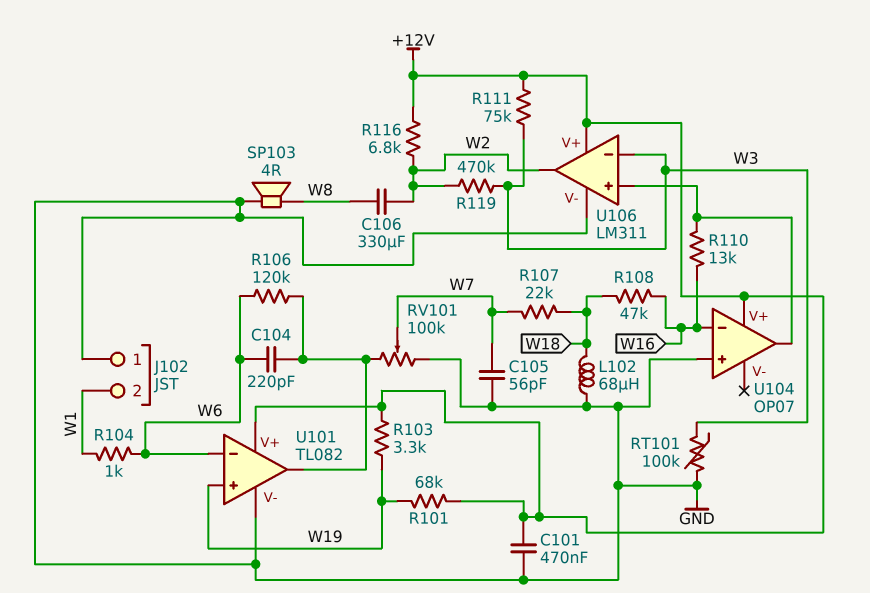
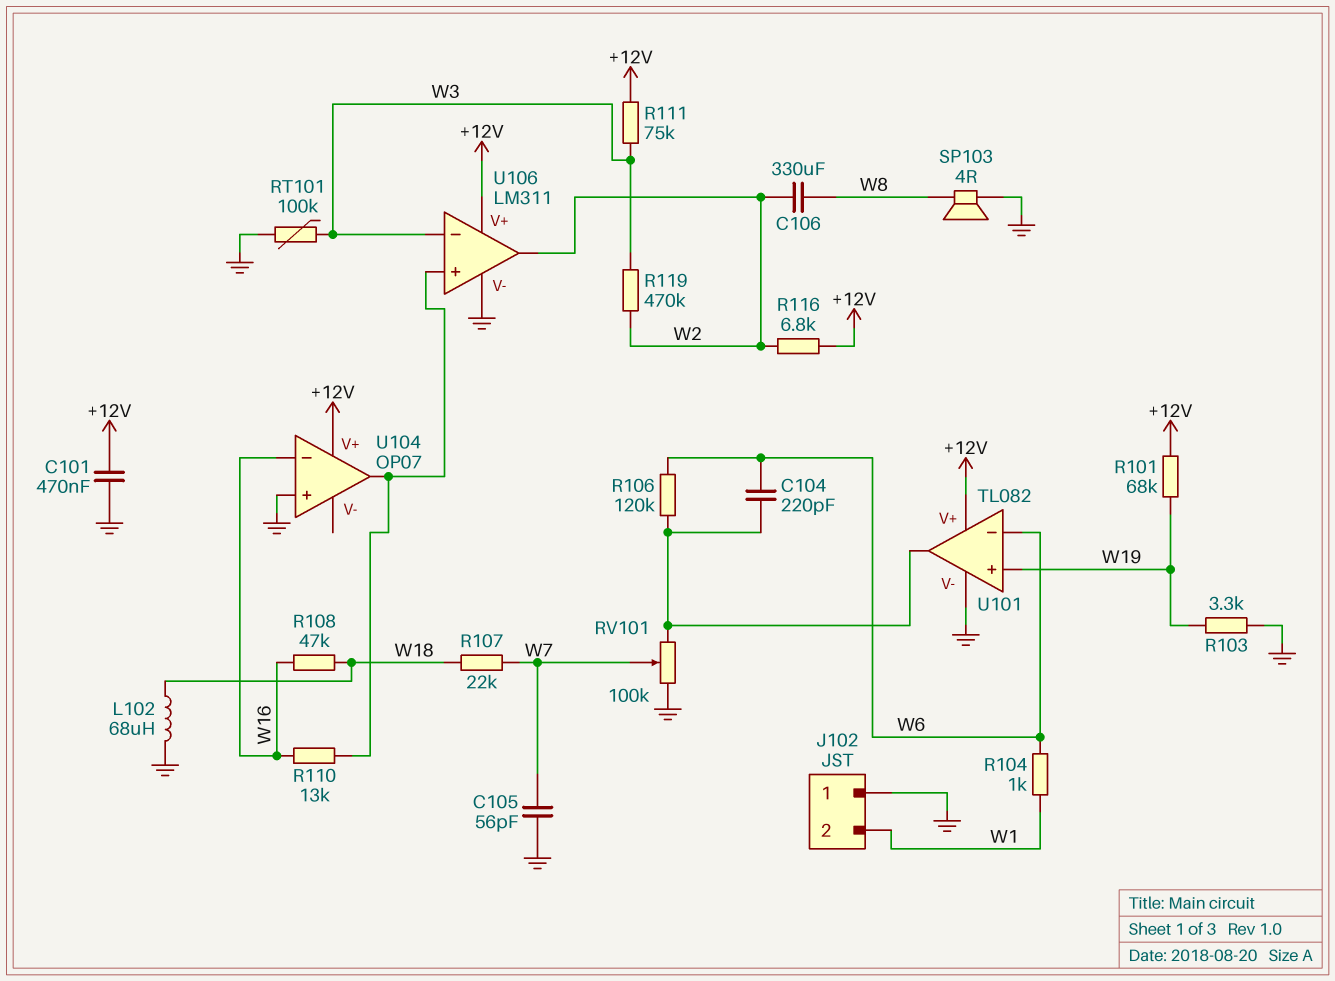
R103: 3.3k (+12V, W19) -> 3.3k (GND, W19)

